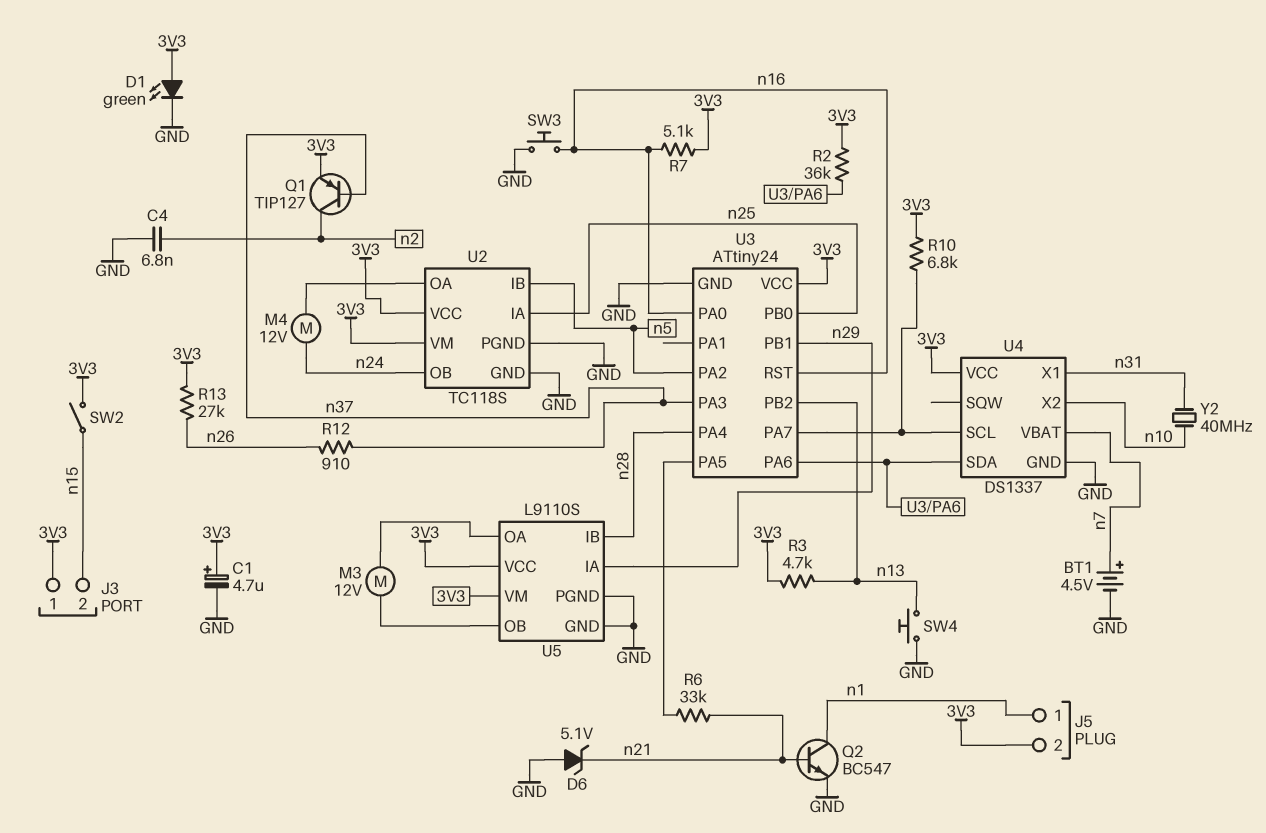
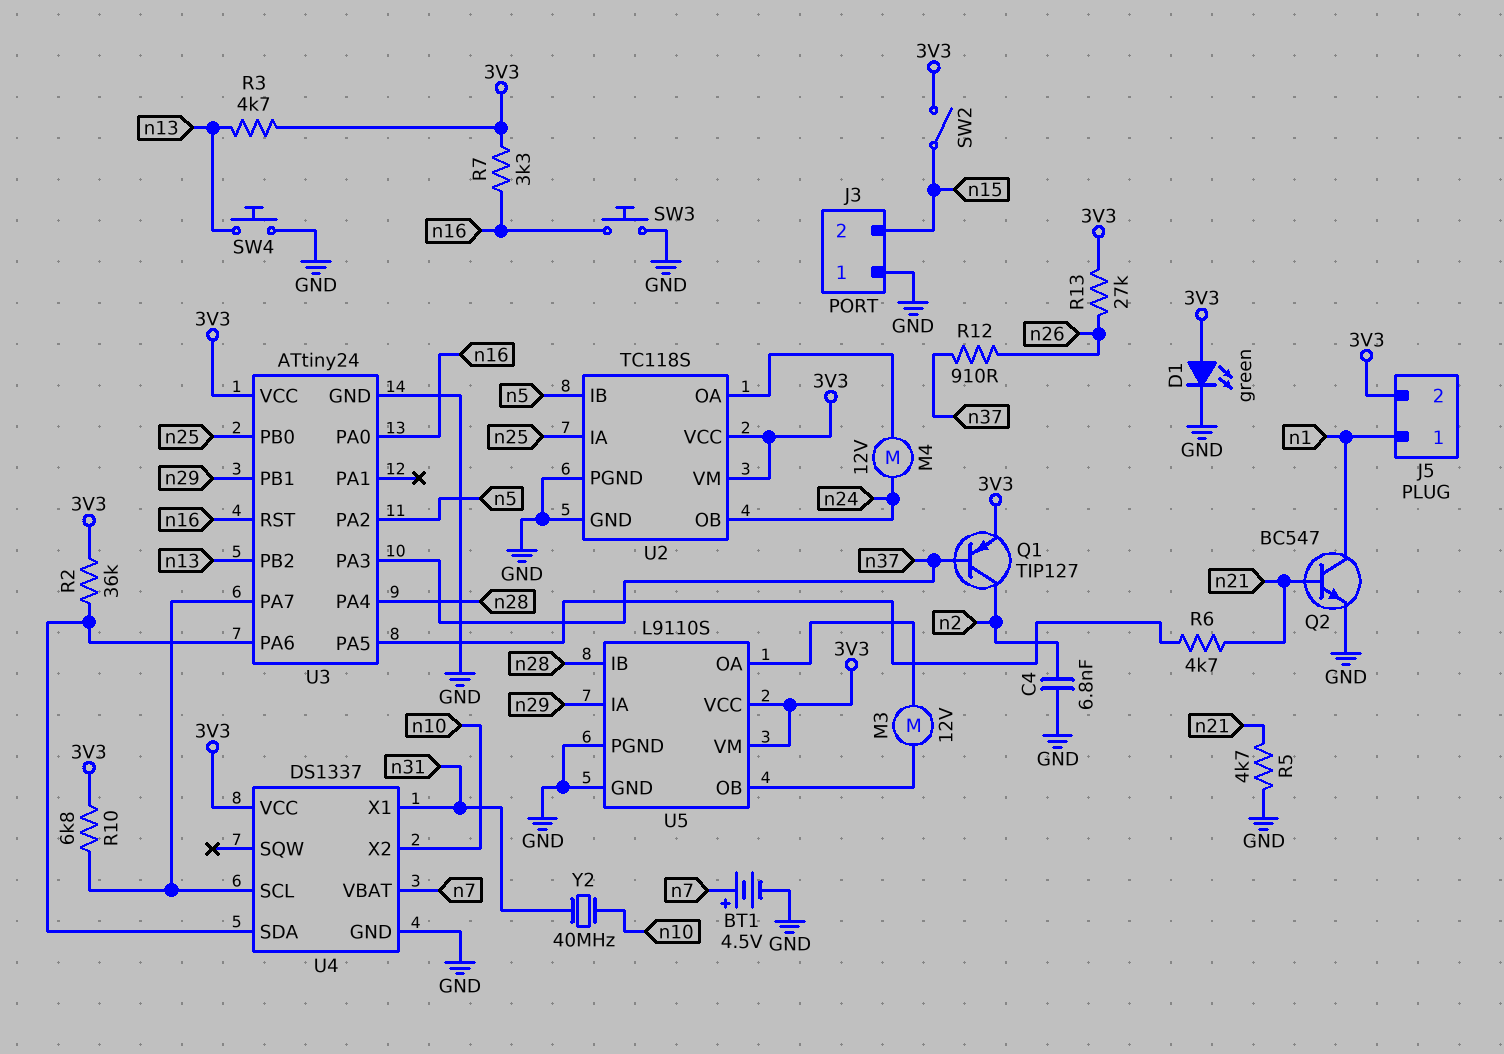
C1: 4.7uF (plus 3V3, minus GND) -> none
D6: zener 5.1V (A GND, K n21) -> none
J3 pin 1: 3V3 -> GND
R5: none -> 4.7k (GND, n21)
R6: 33k (U3/PA5, n21) -> 4.7k (U3/PA5, n21)
R7: 5.1k (3V3, n16) -> 3.3k (3V3, n16)

